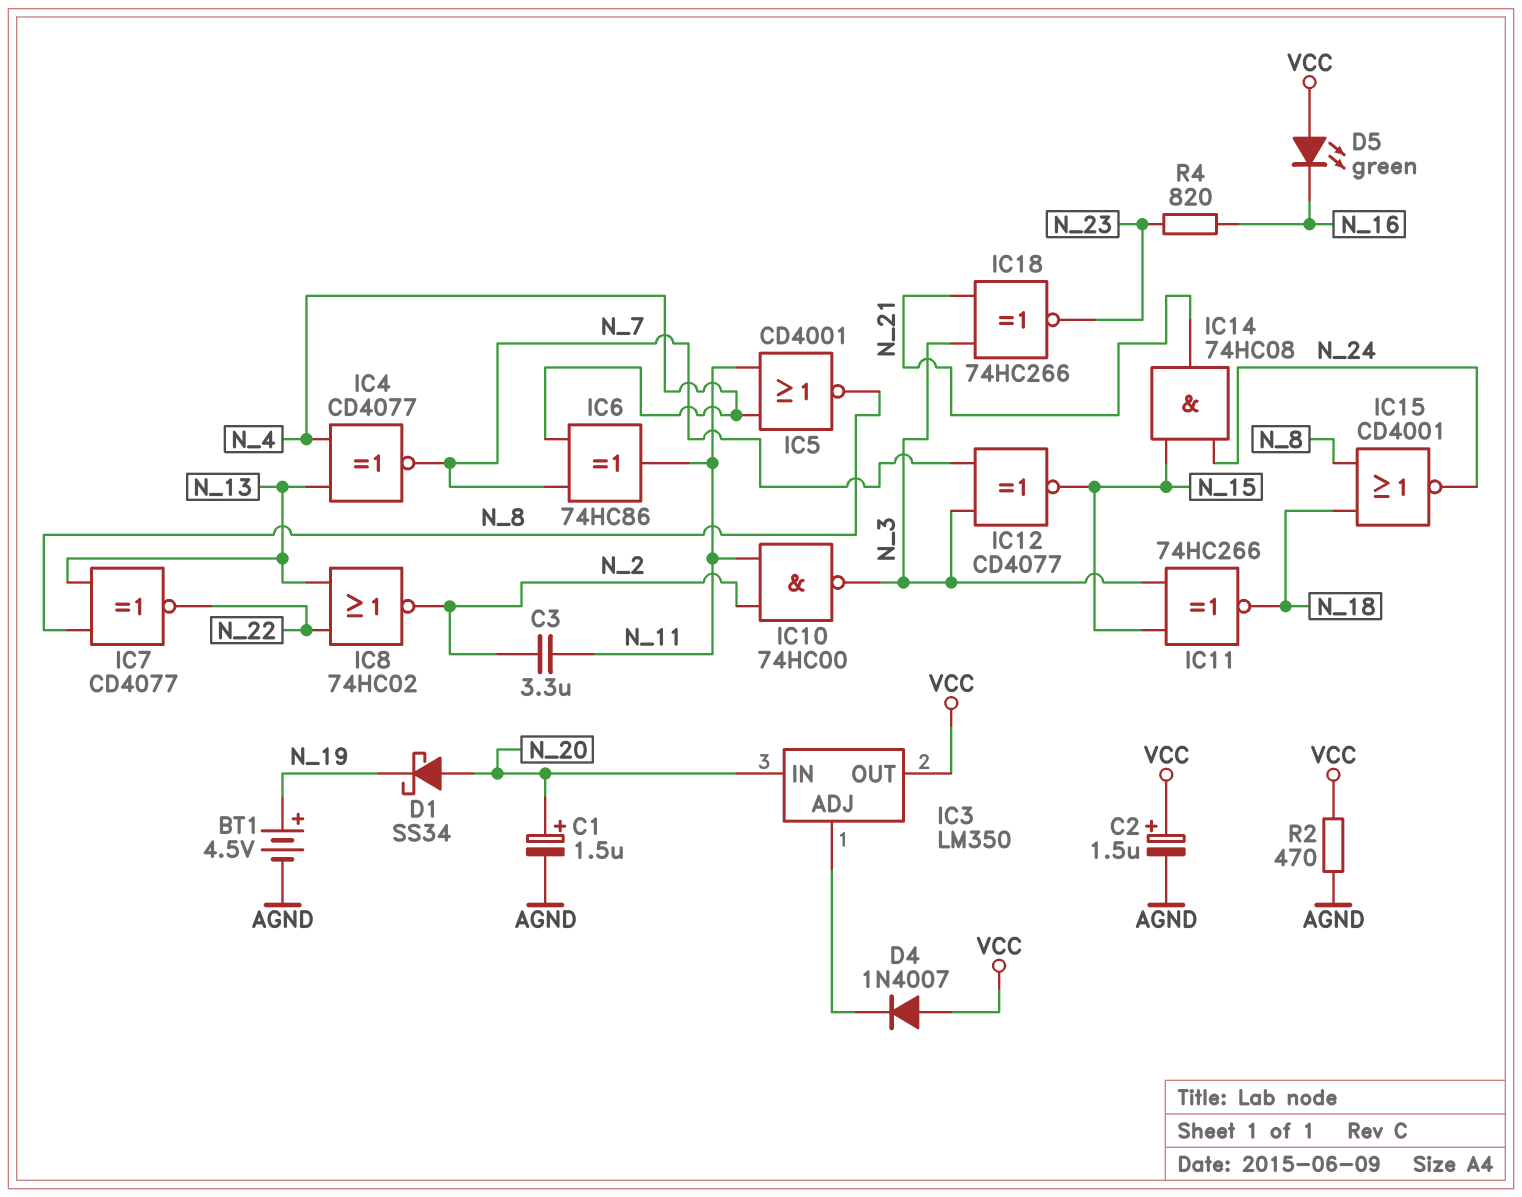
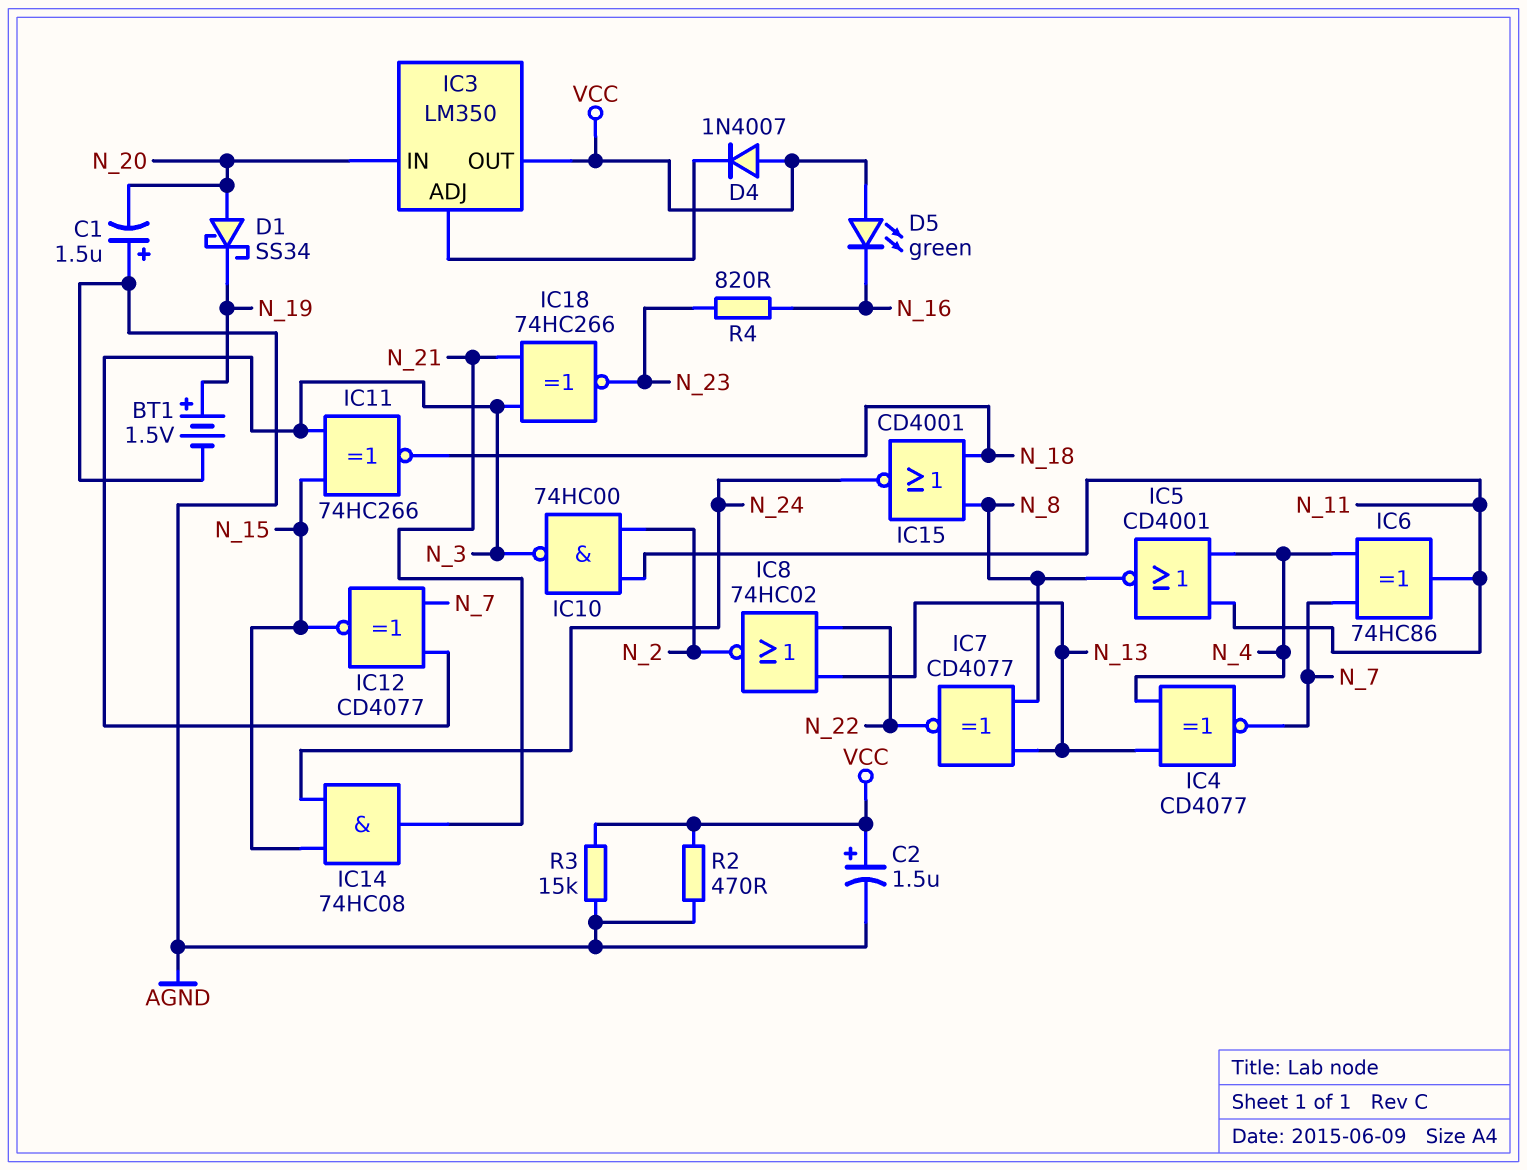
BT1: 4.5V (plus N_19, minus AGND) -> 1.5V (plus N_19, minus AGND)
C1: 1.5uF (plus N_20, minus AGND) -> 1.5uF (plus AGND, minus N_20)
C3: 3.3uF (N_2, N_11) -> none
R3: none -> 15k (AGND, VCC)

